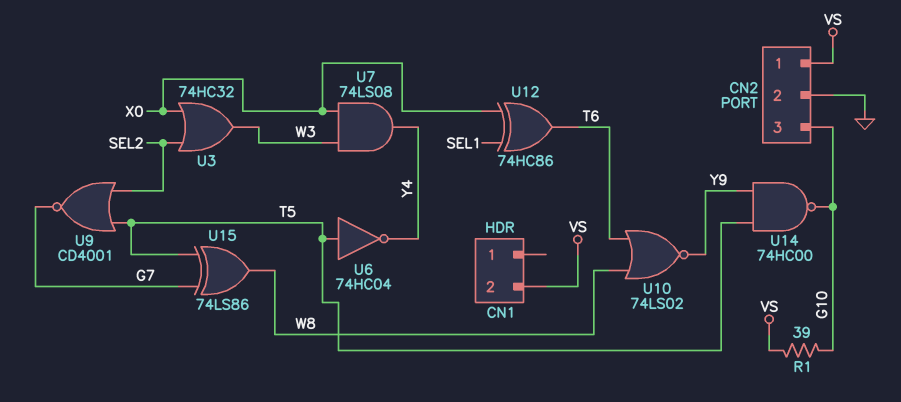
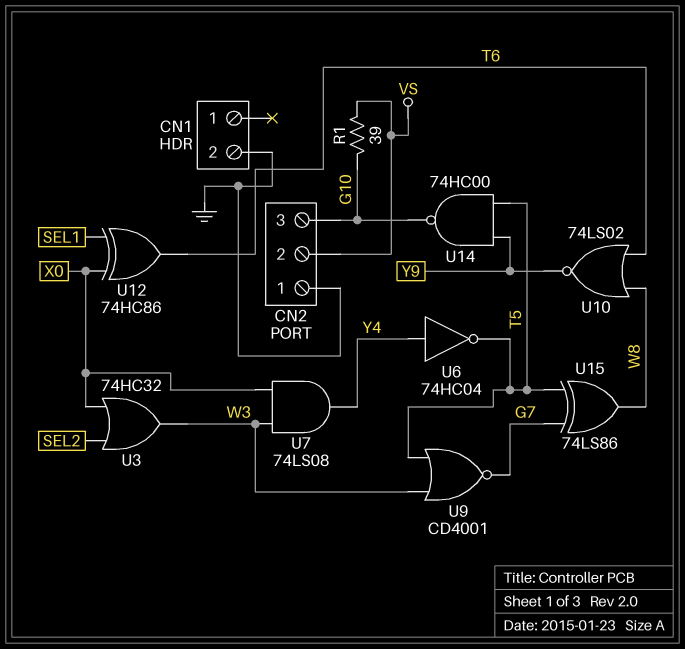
CN1 pin 2: VS -> GND
CN2 pin 1: VS -> GND
CN2 pin 2: GND -> VS
U6: NOT 74HC04 (in T5, out Y4) -> NOT 74HC04 (in Y4, out T5)
U9: NOR CD4001 (in SEL2, in T5, out G7) -> NOR CD4001 (in T5, in W3, out G7)

